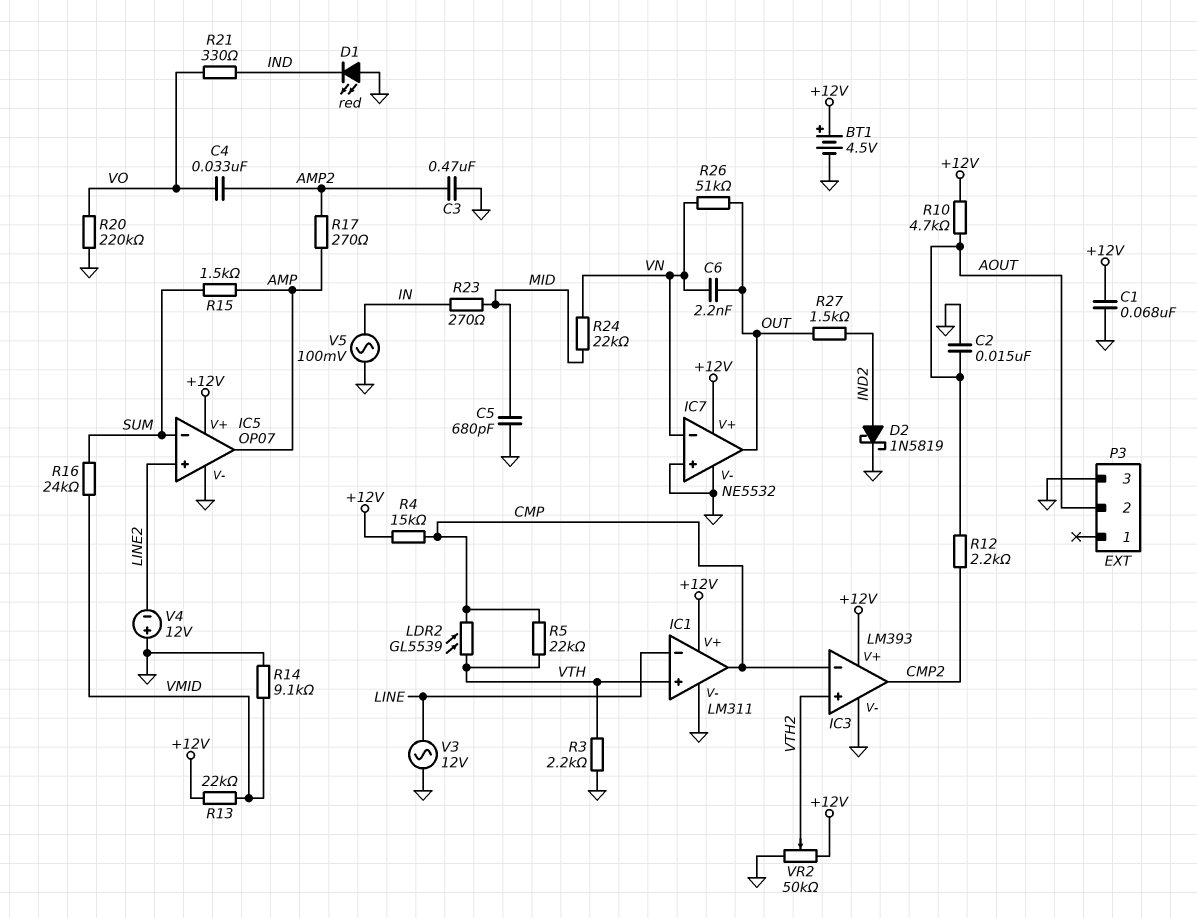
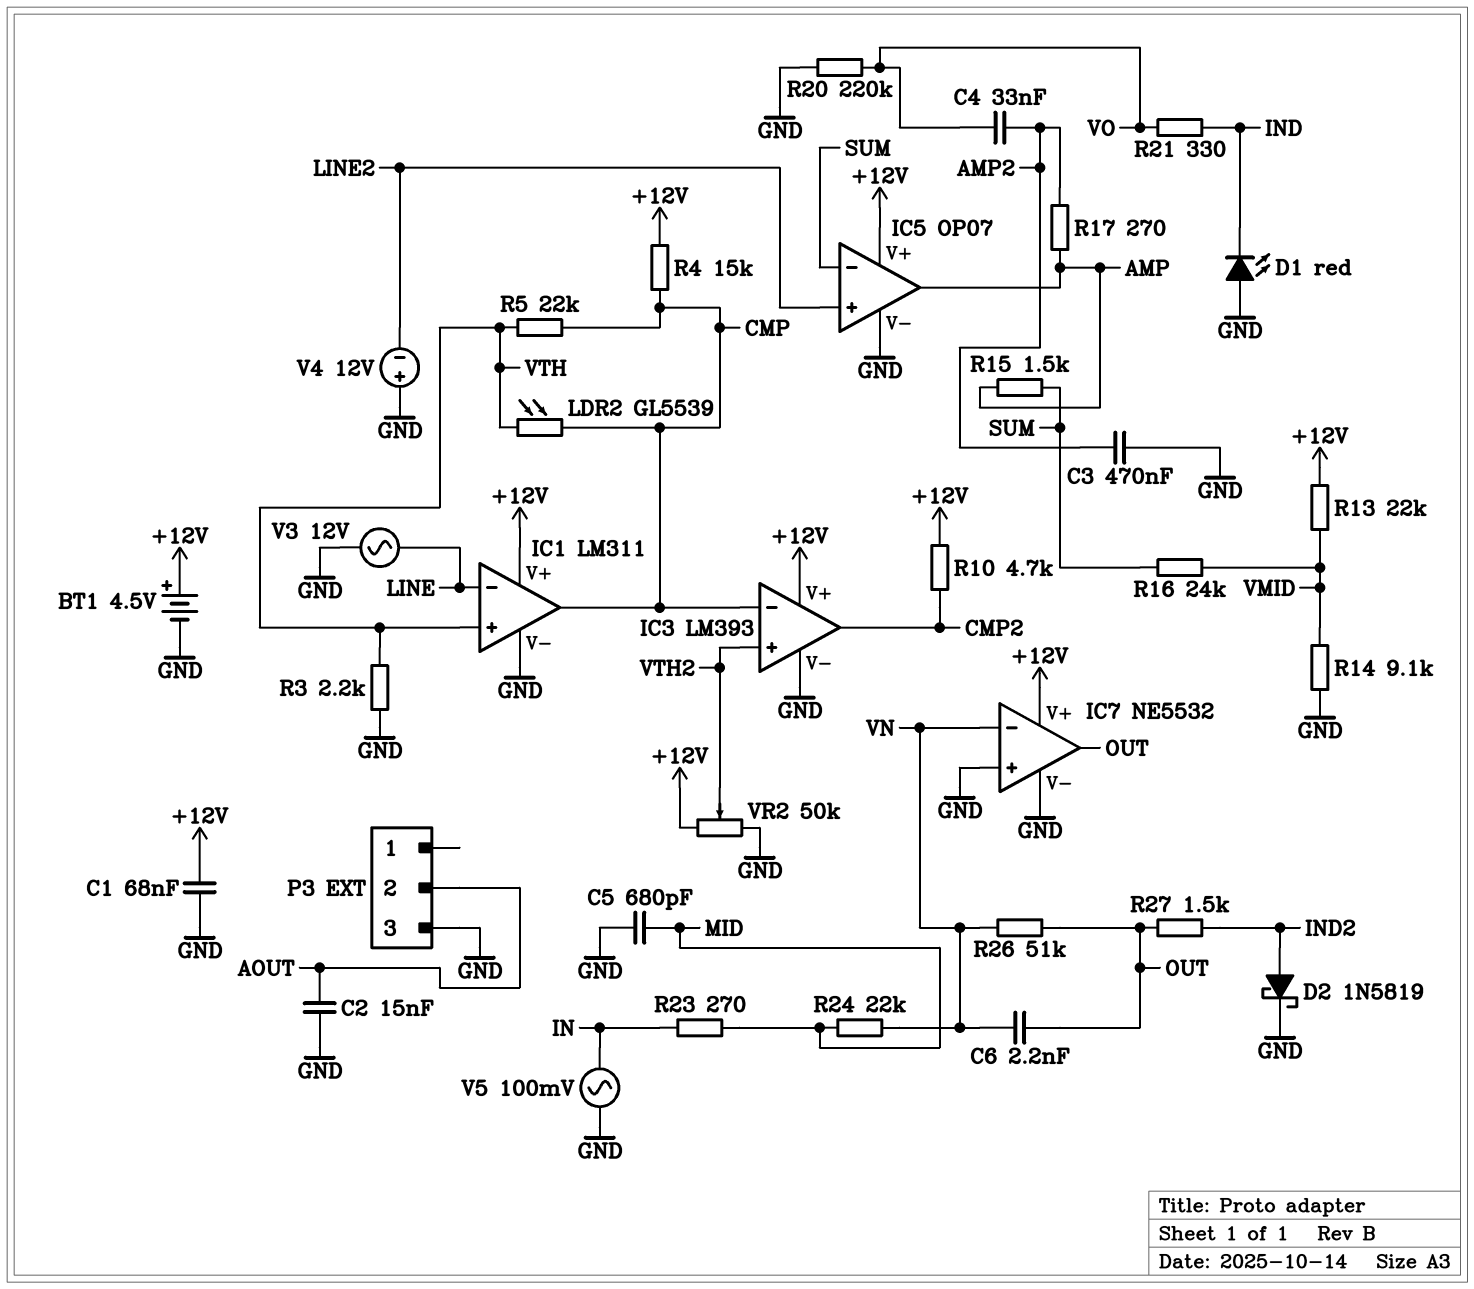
R10: 4.7k (+12V, AOUT) -> 4.7k (+12V, CMP2)
R12: 2.2k (AOUT, CMP2) -> none

